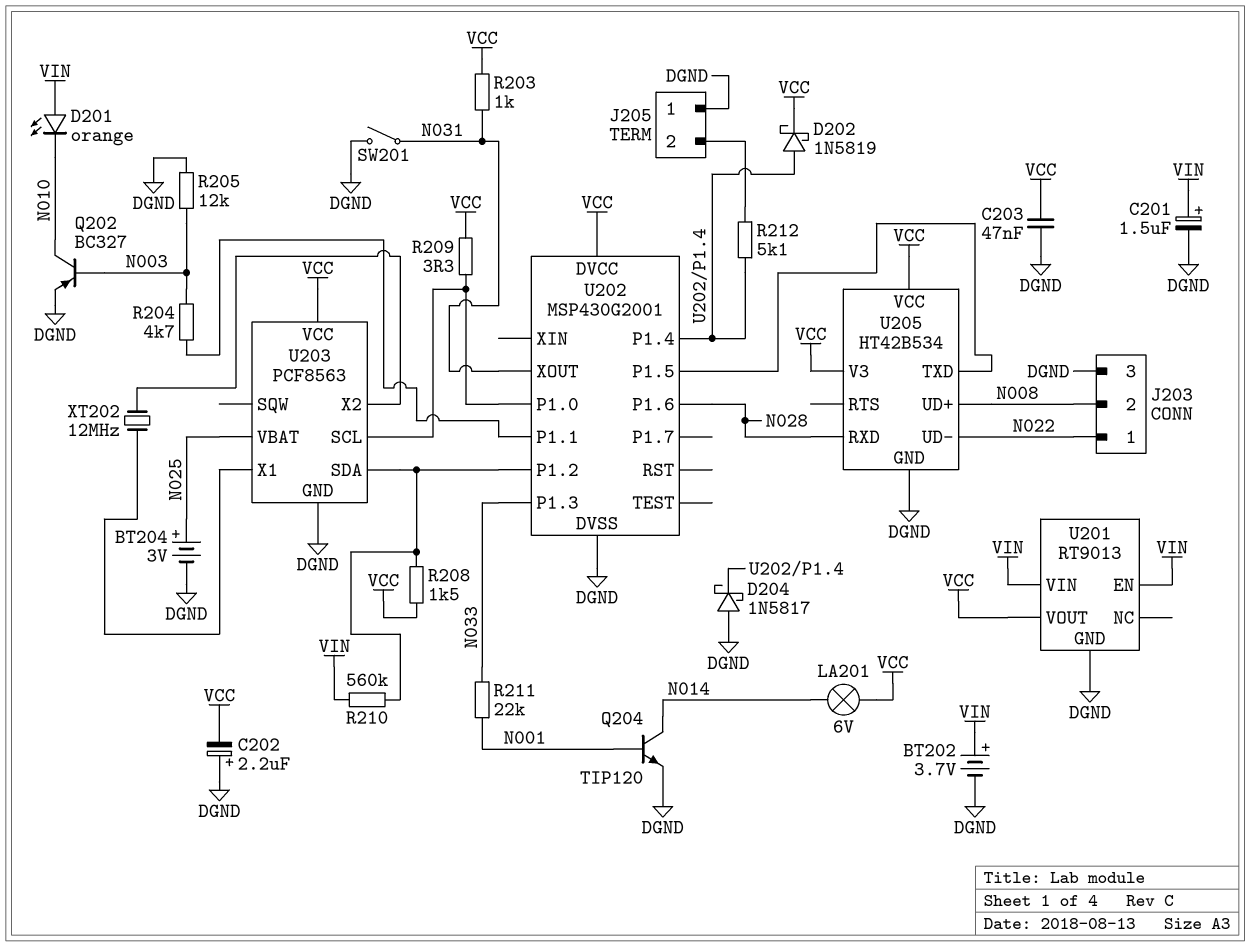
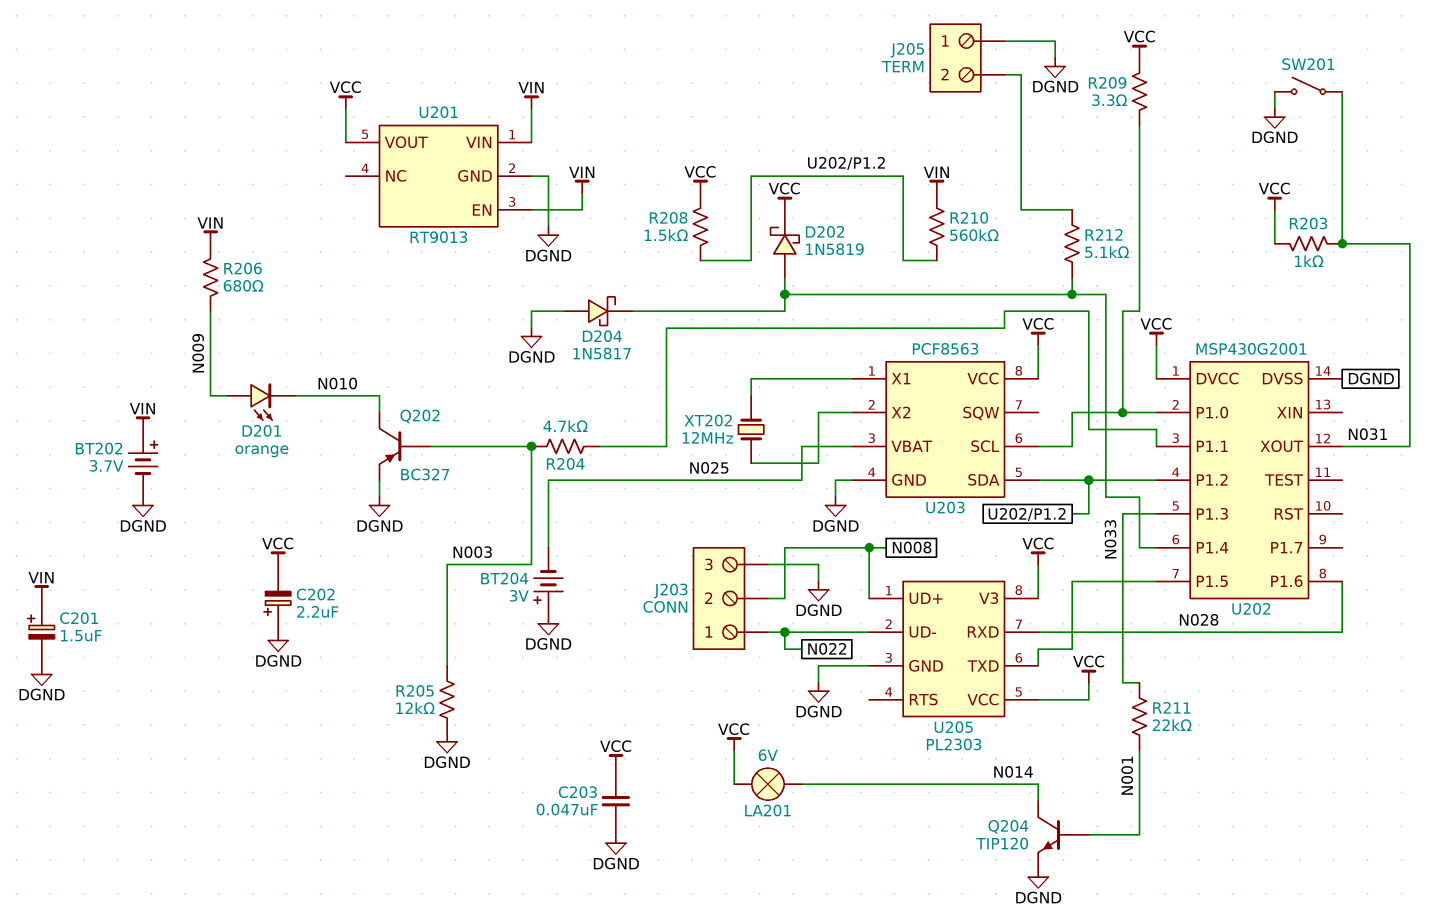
BT204: 3V (plus N025, minus DGND) -> 3V (plus DGND, minus N025)
D201: LED orange (A VIN, K N010) -> LED orange (A N009, K N010)
R206: none -> 680 (N009, VIN)
U205: HT42B534 -> PL2303

